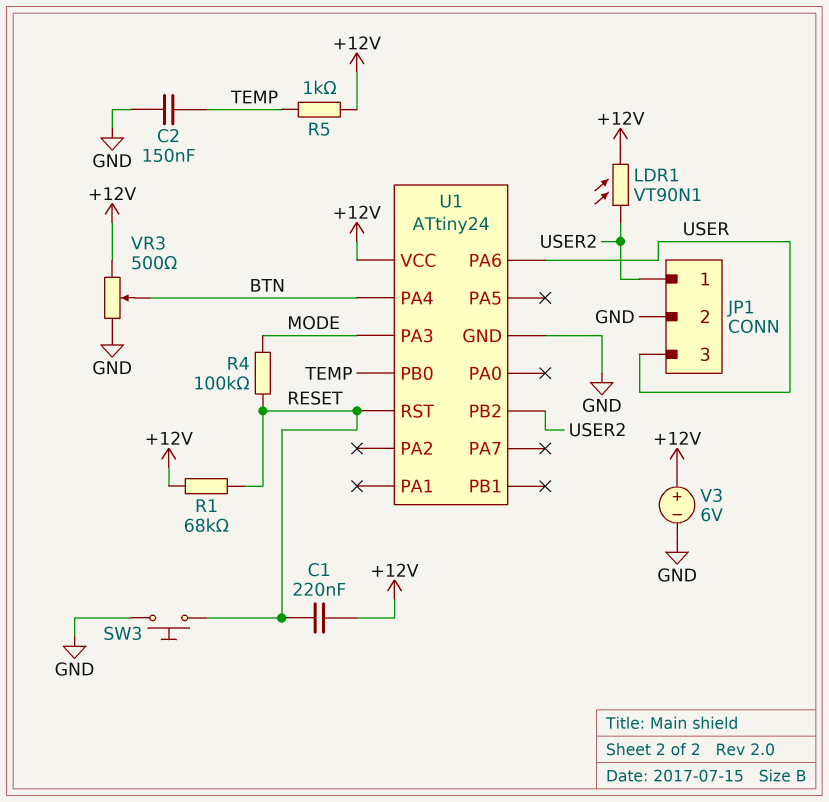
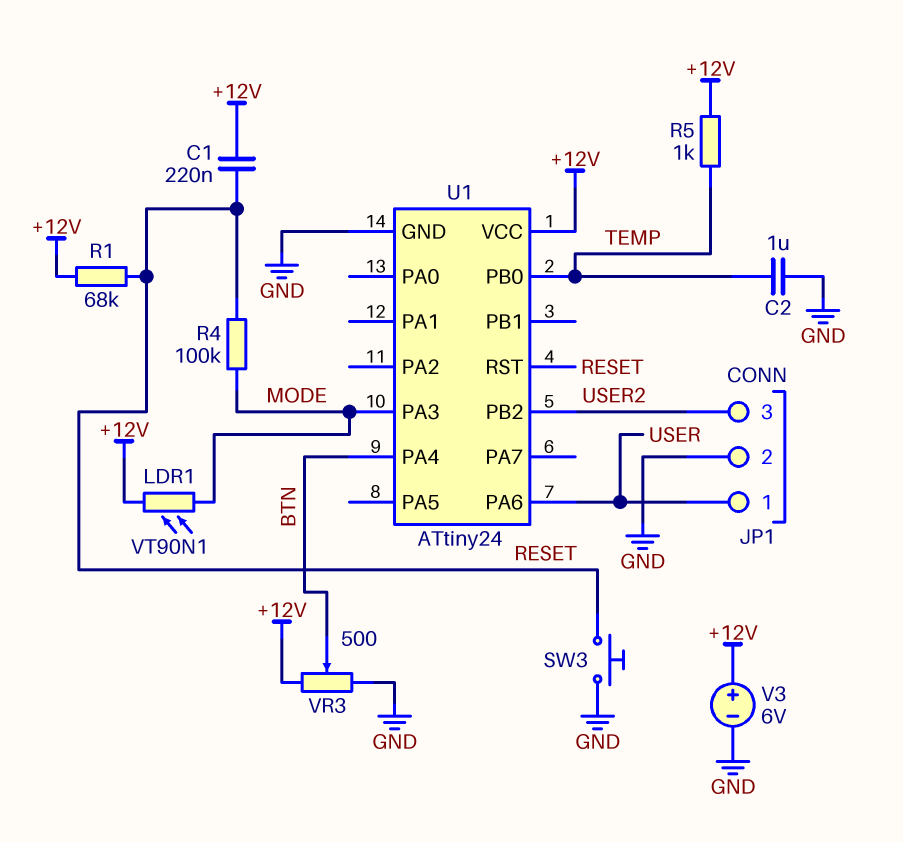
C2: 150nF (GND, TEMP) -> 1uF (GND, TEMP)
JP1 pin 1: USER2 -> USER
JP1 pin 3: USER -> USER2
LDR1: VT90N1 (+12V, USER2) -> VT90N1 (+12V, MODE)

